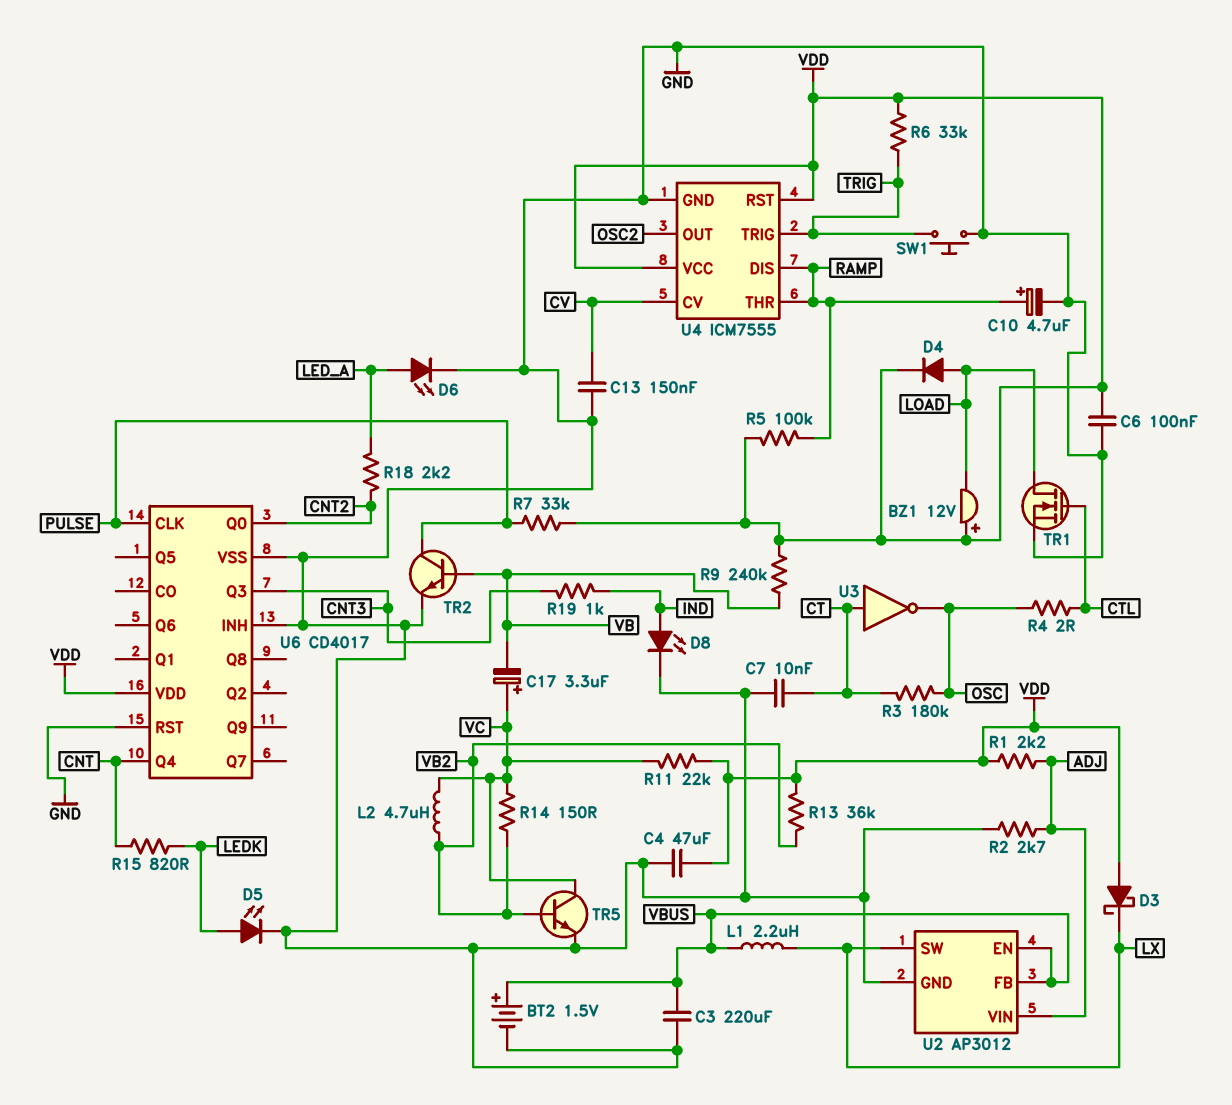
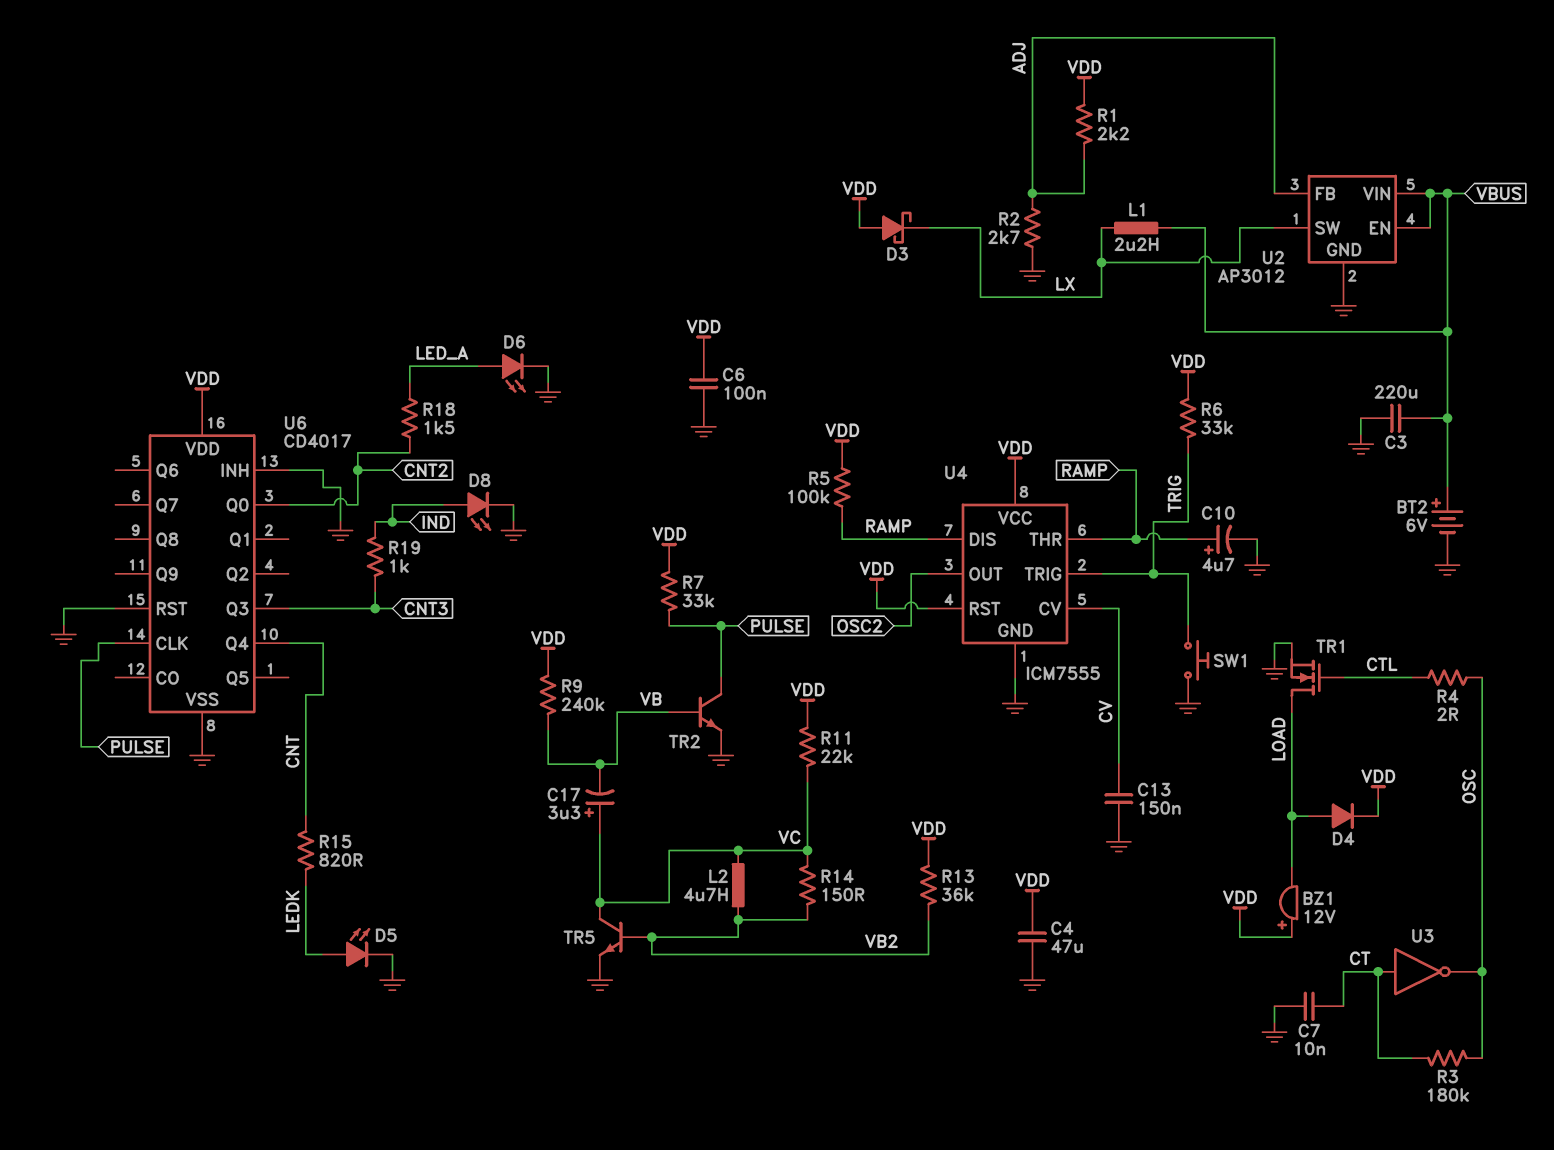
BT2: 1.5V (plus VBUS, minus GND) -> 6V (plus VBUS, minus GND)
R18: 2.2k (CNT2, LED_A) -> 1.5k (CNT2, LED_A)
U2 pin FB: VBUS -> ADJ
U2 pin VIN: ADJ -> VBUS

